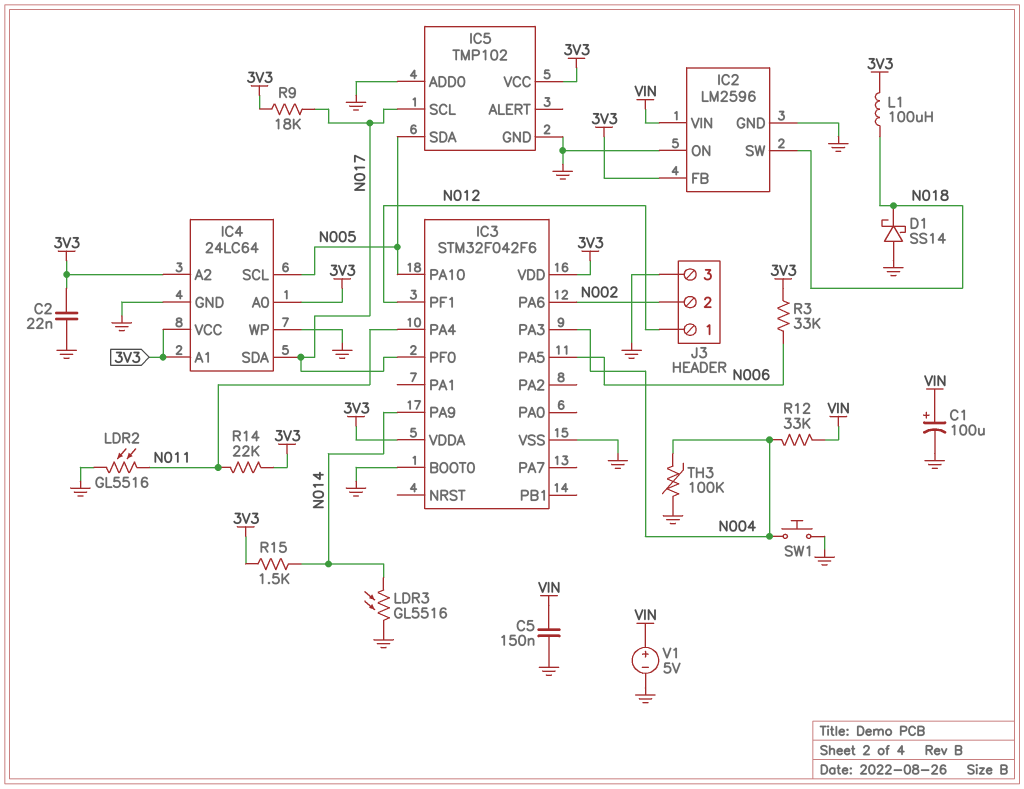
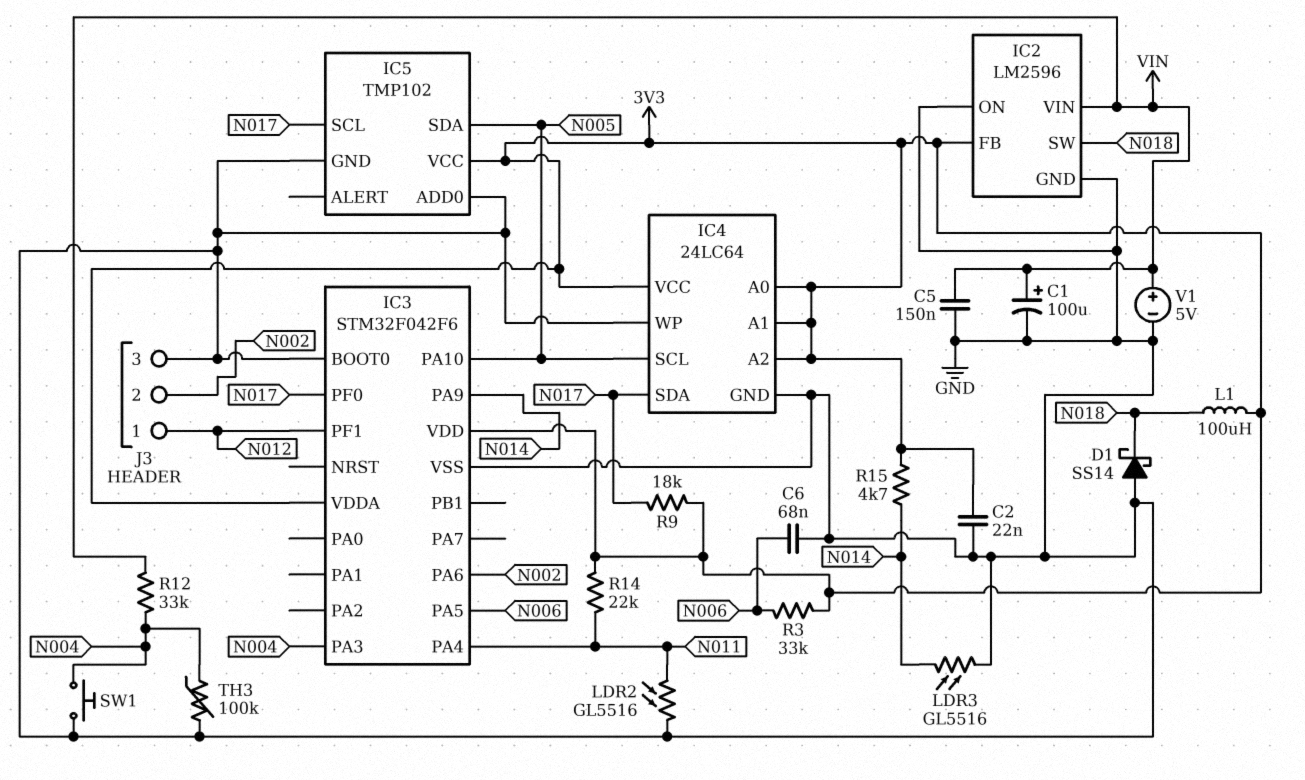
C6: none -> 68nF (GND, N006)
R15: 1.5k (3V3, N014) -> 4.7k (3V3, N014)

